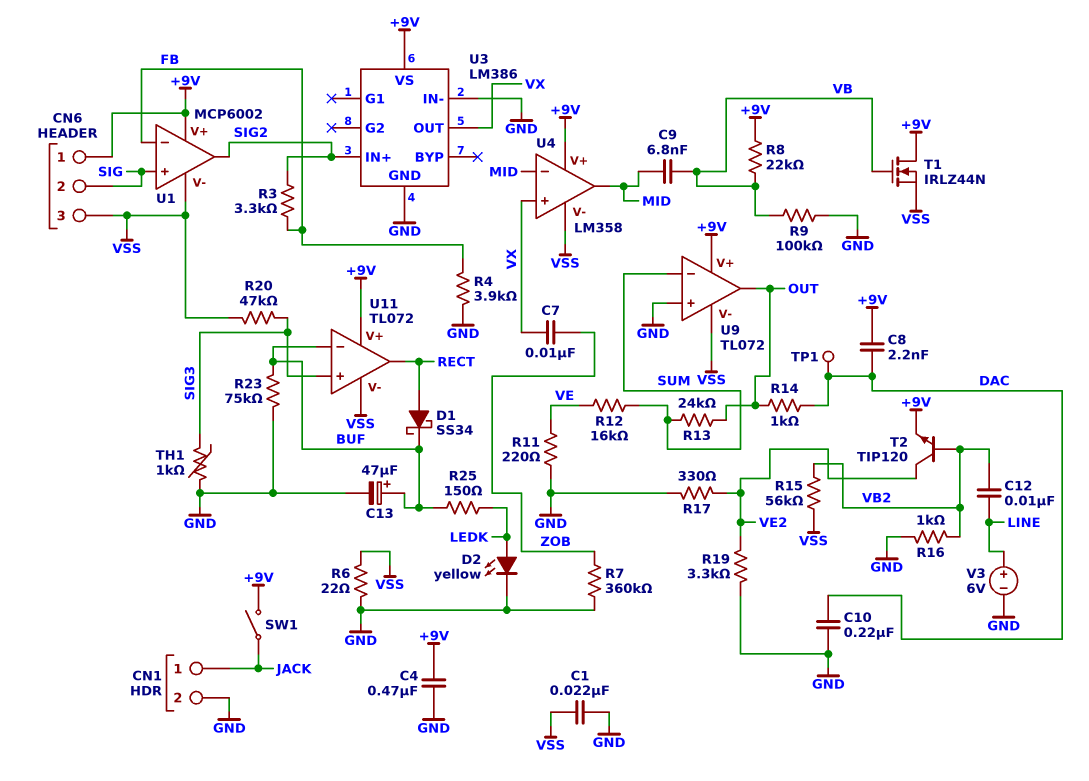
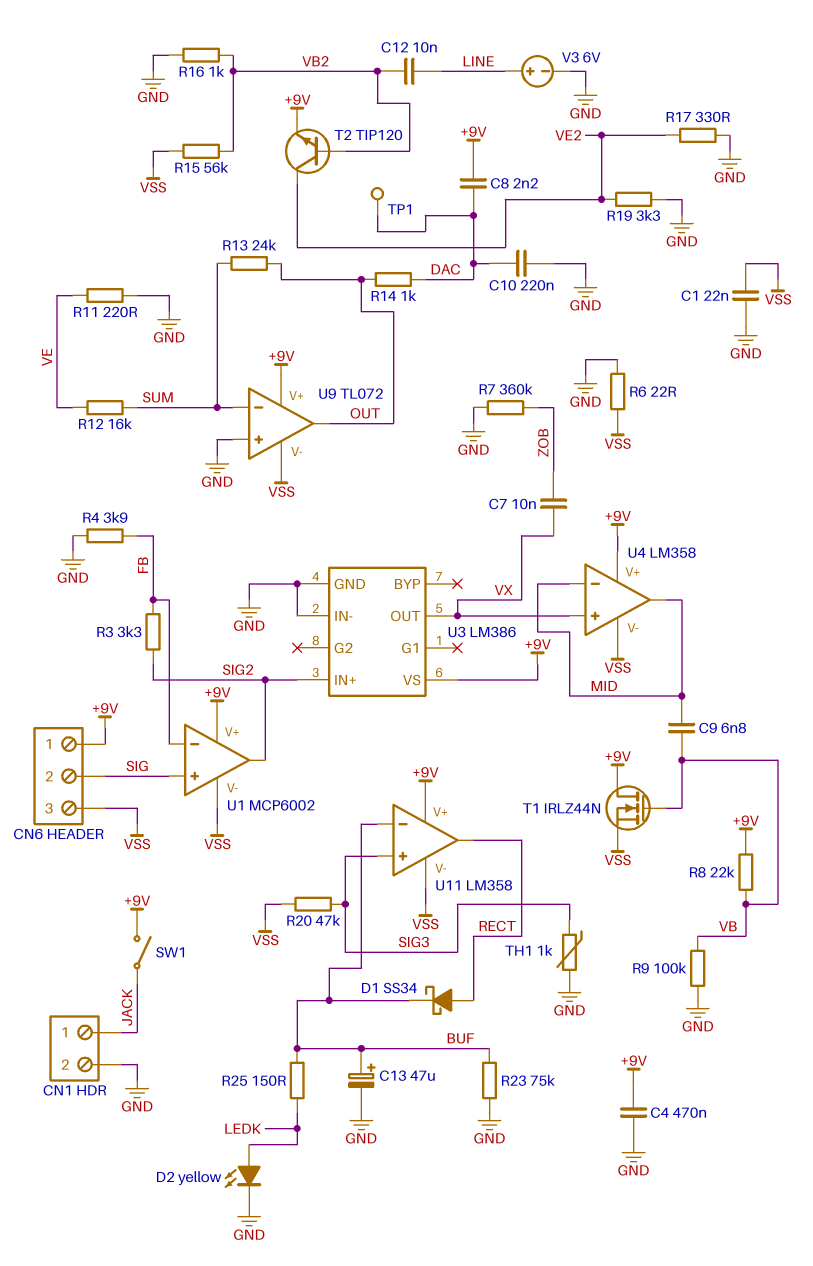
U11: TL072 -> LM358

